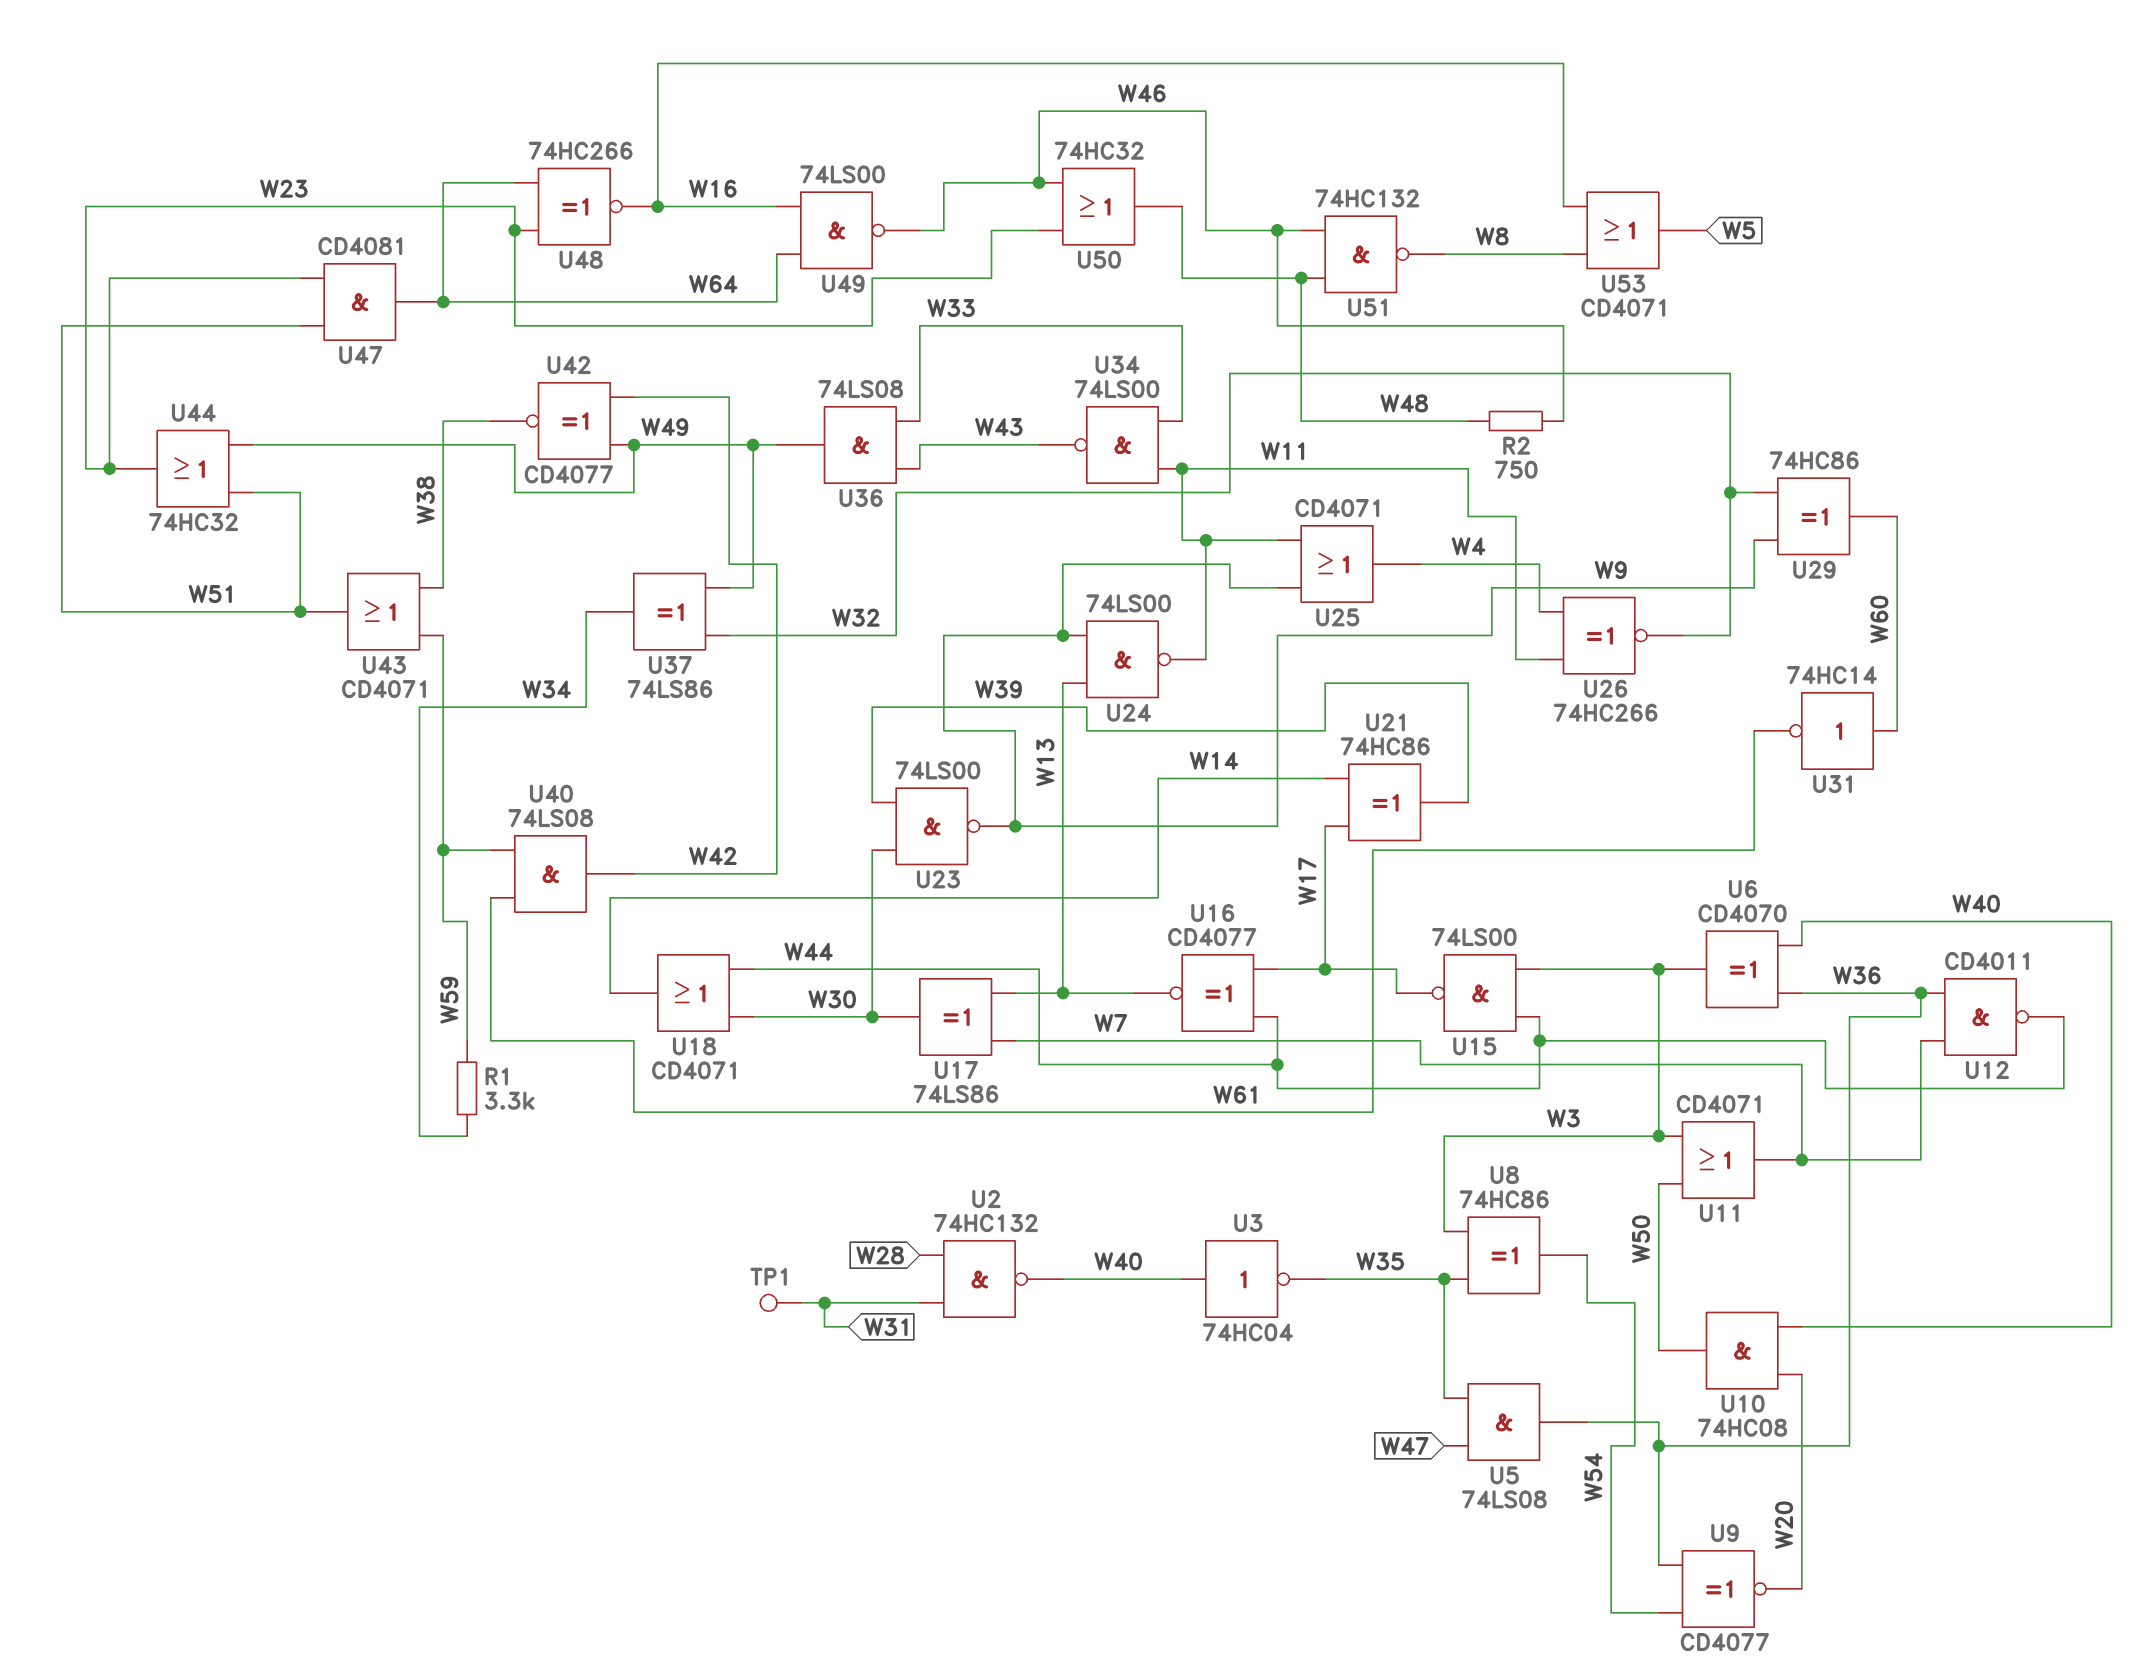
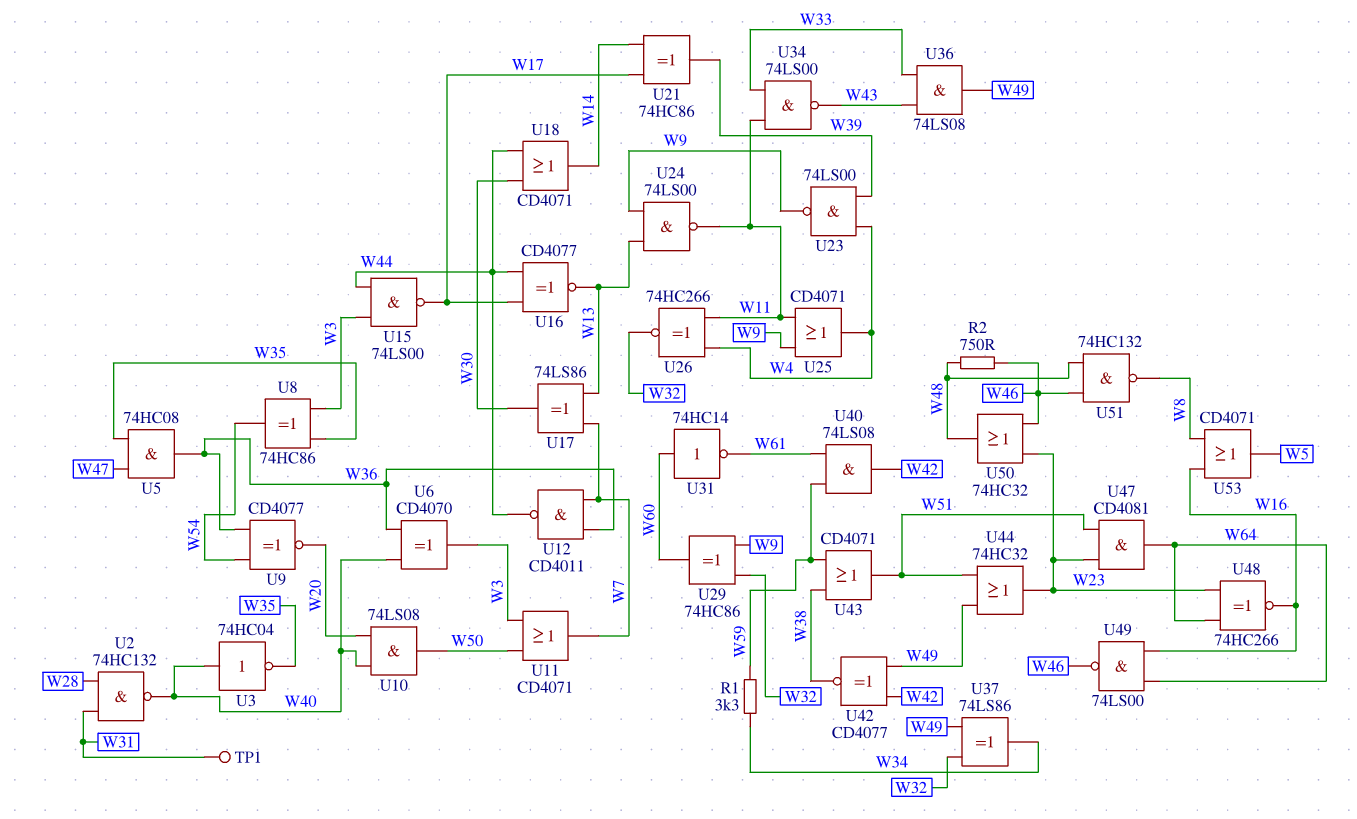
U5: AND 74LS08 (in W35, in W47, out W36) -> AND 74HC08 (in W35, in W47, out W36)
U10: AND 74HC08 (in W20, in W40, out W50) -> AND 74LS08 (in W20, in W40, out W50)
U23: NAND 74LS00 (in W30, in W39, out W9) -> NAND 74LS00 (in W4, in W39, out W9)

